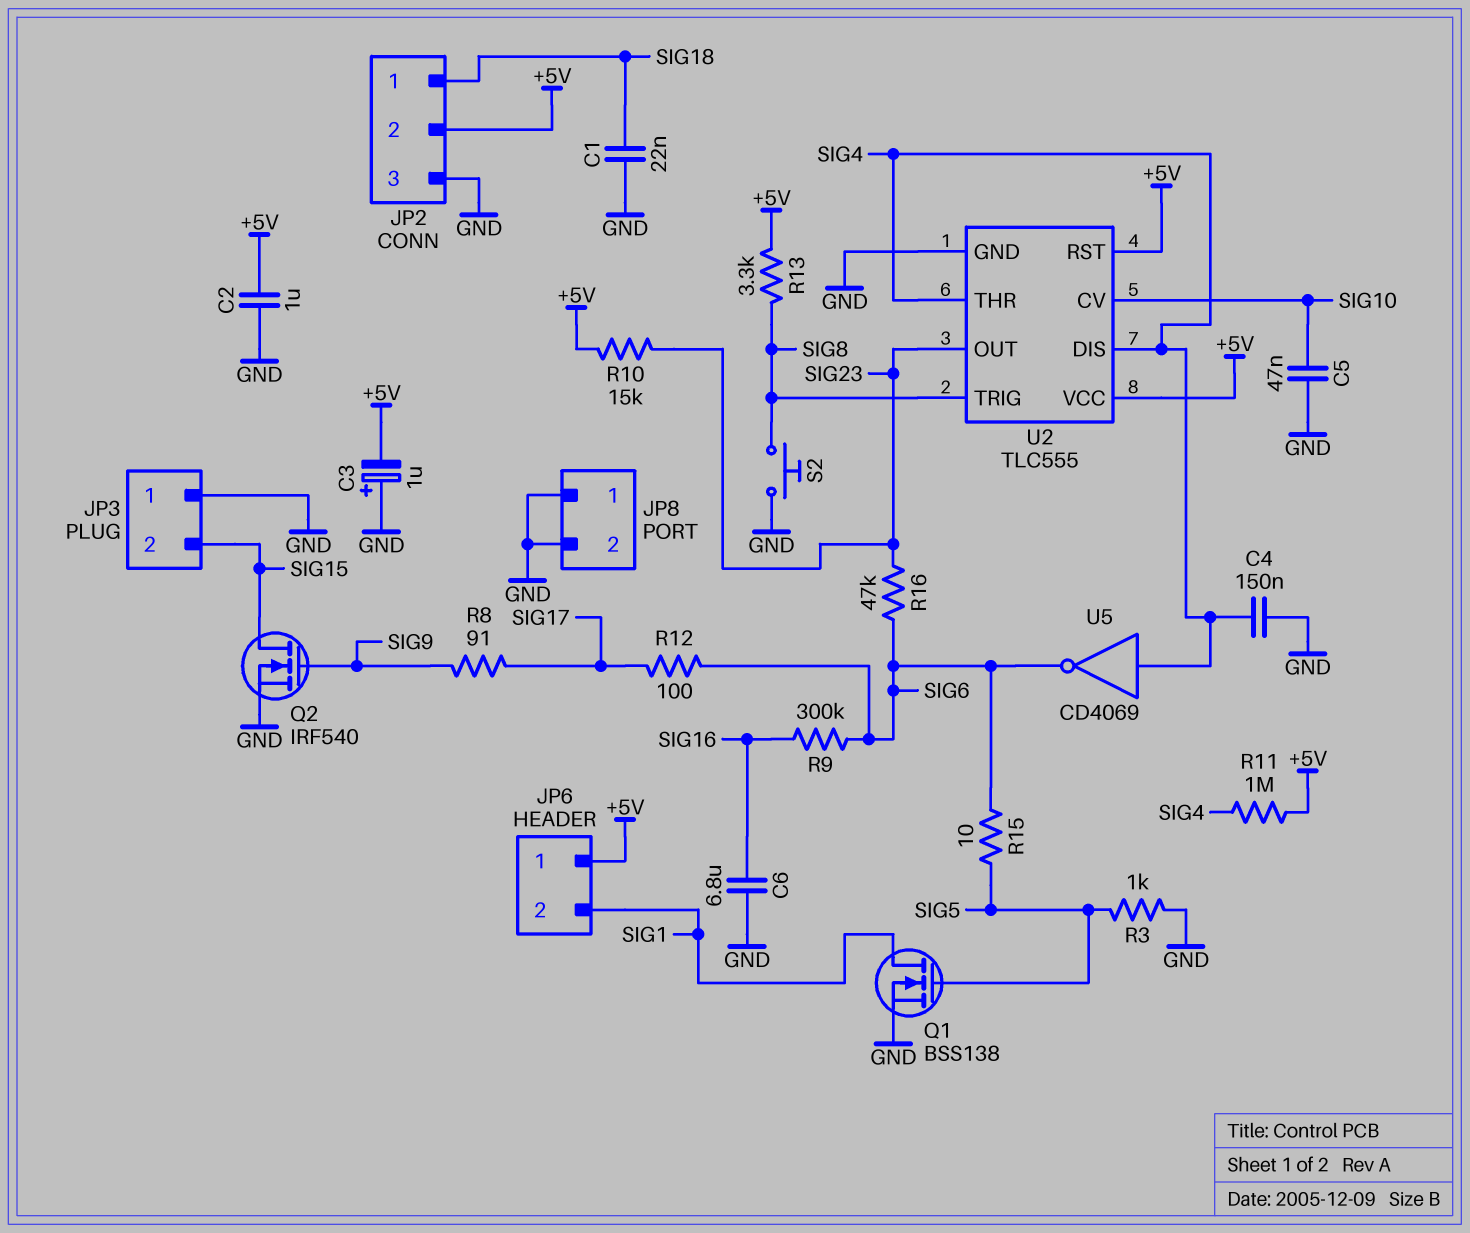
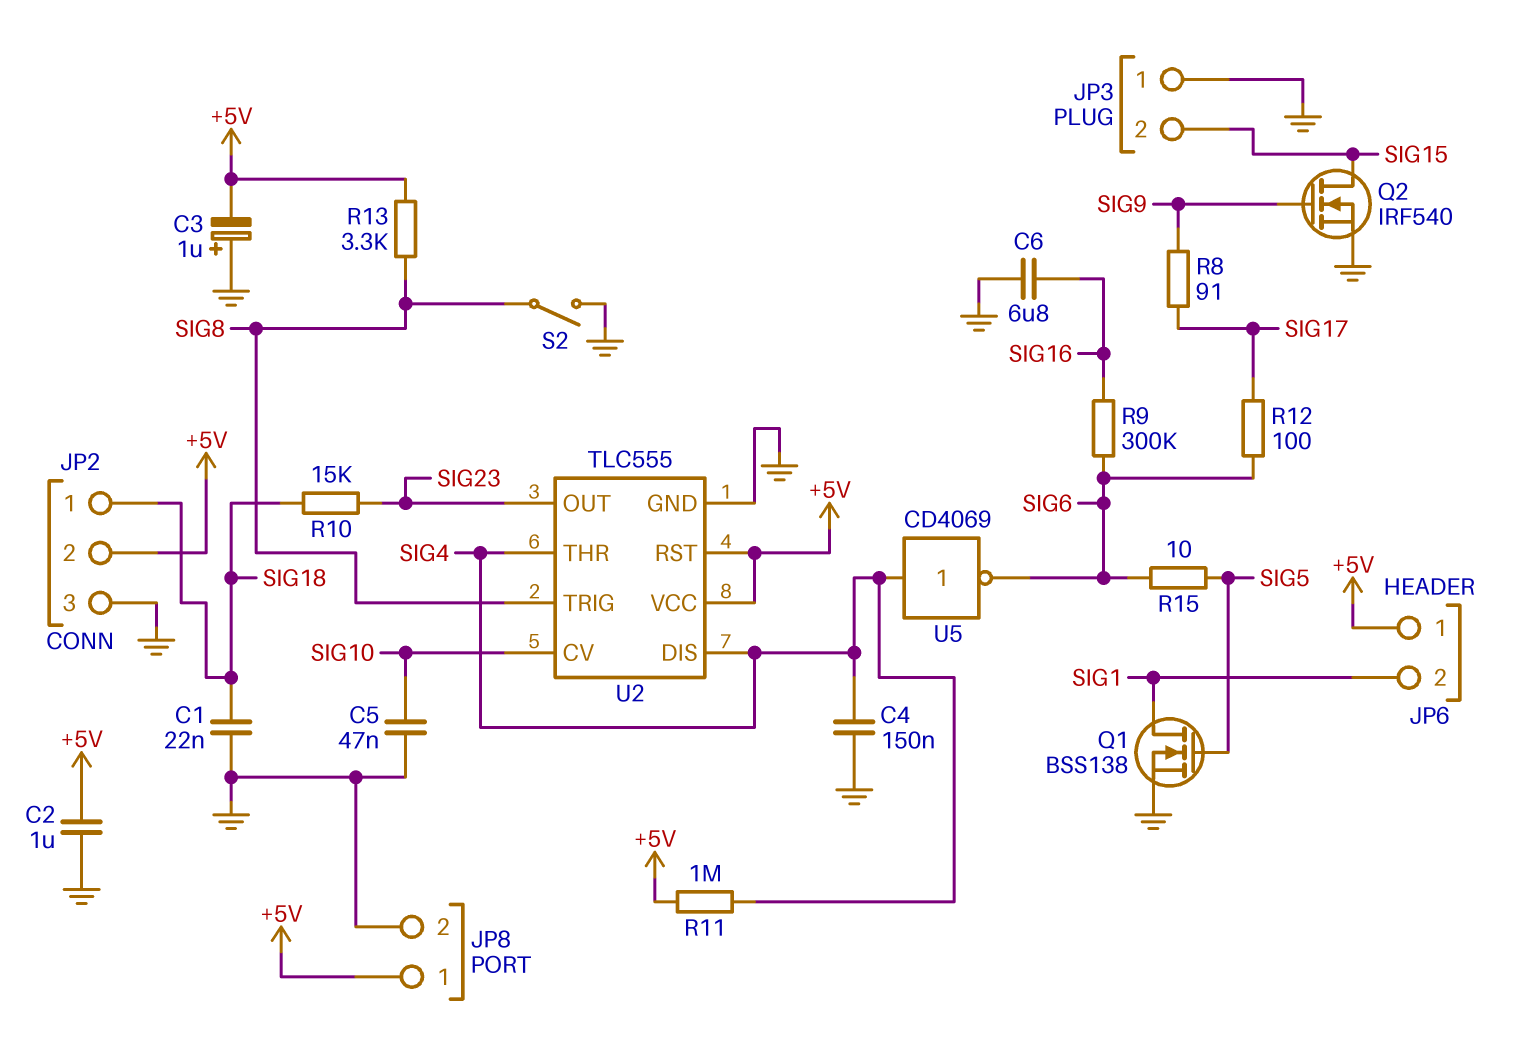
JP8 pin 1: GND -> +5V
R3: 1k (GND, SIG5) -> none
R10: 15k (+5V, SIG23) -> 15k (SIG18, SIG23)
R16: 47k (SIG6, SIG23) -> none
S2: button (GND, SIG8) -> switch (GND, SIG8)

